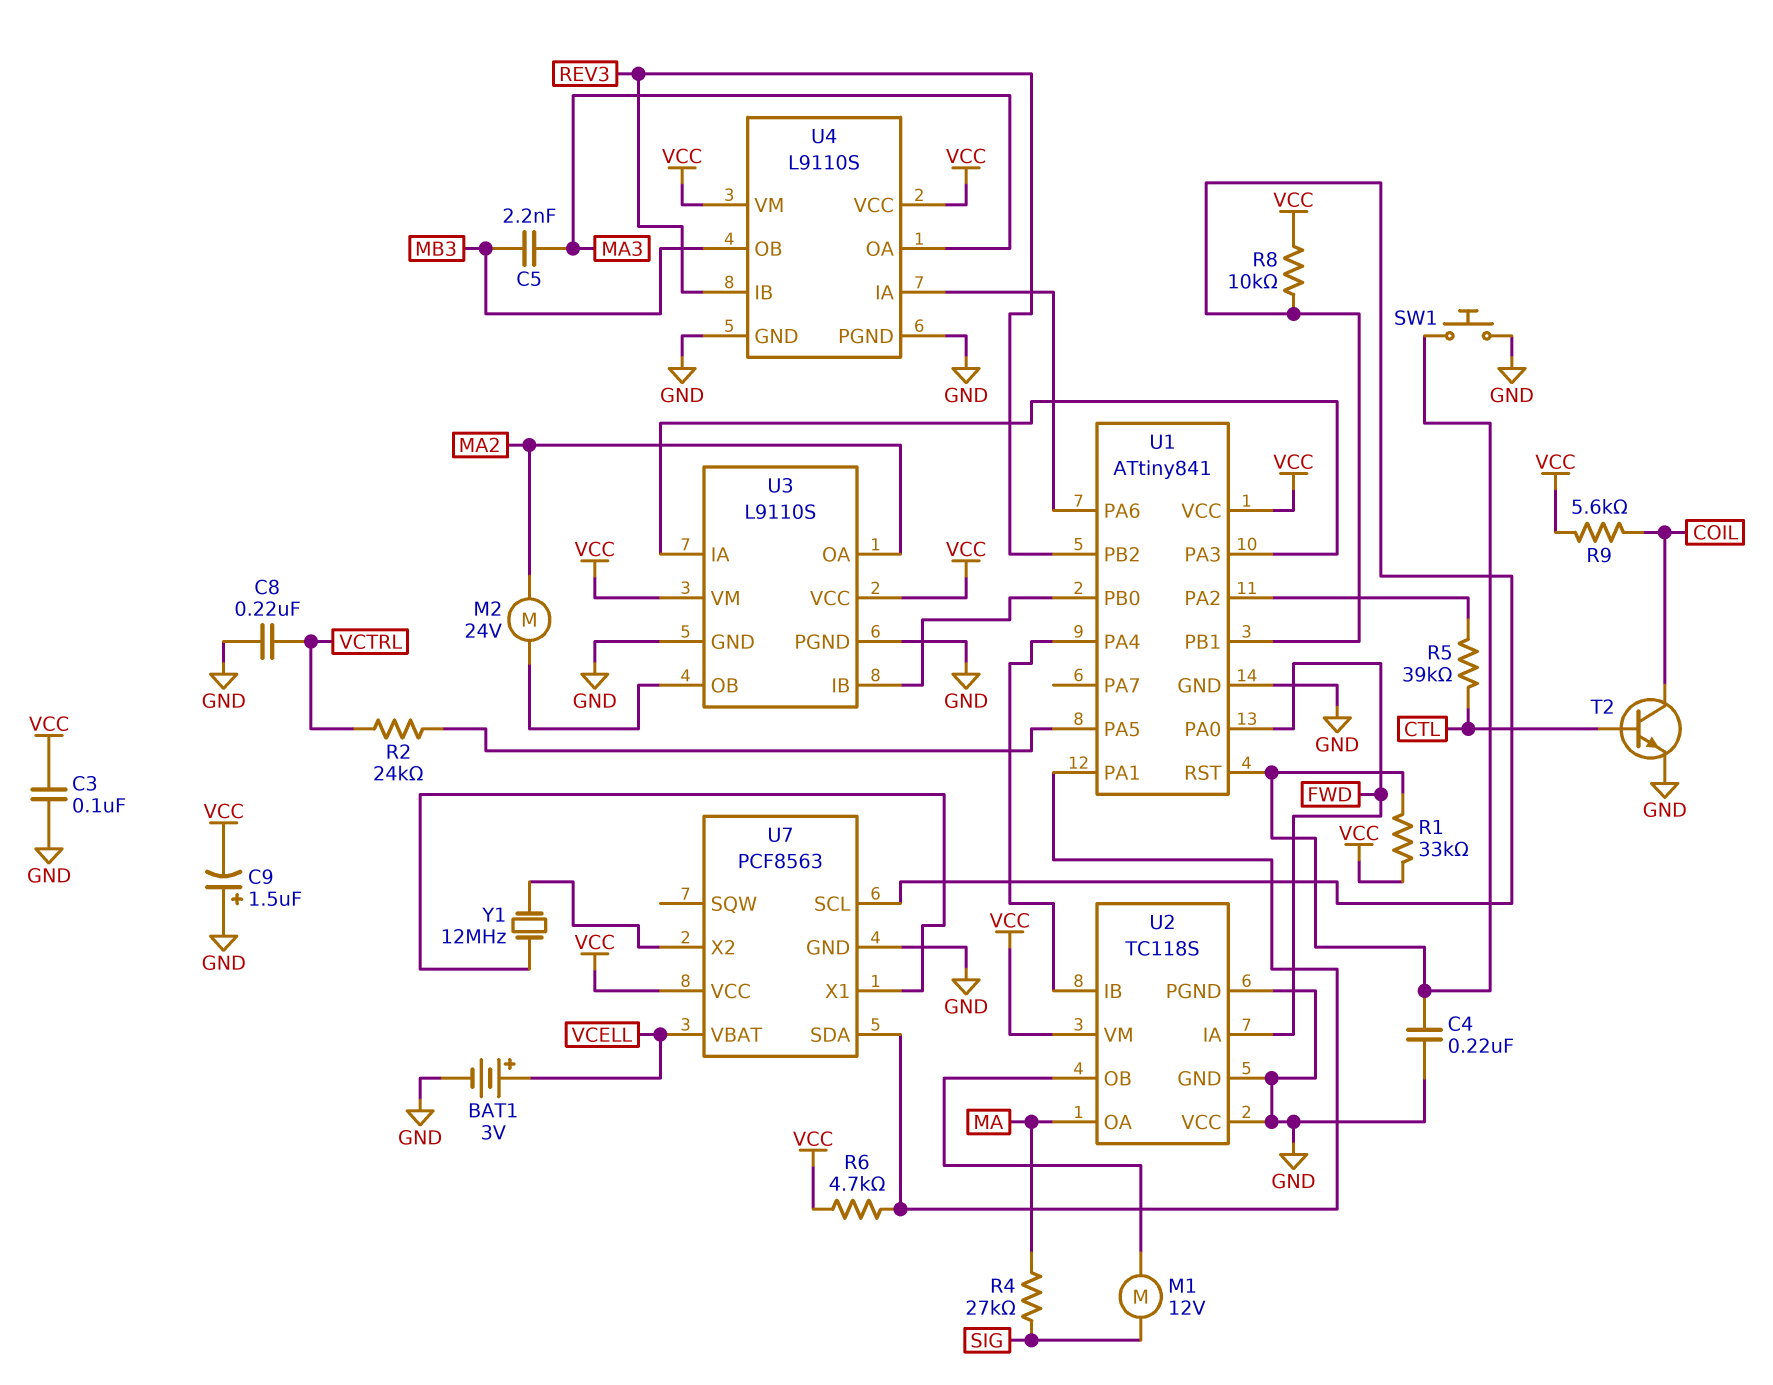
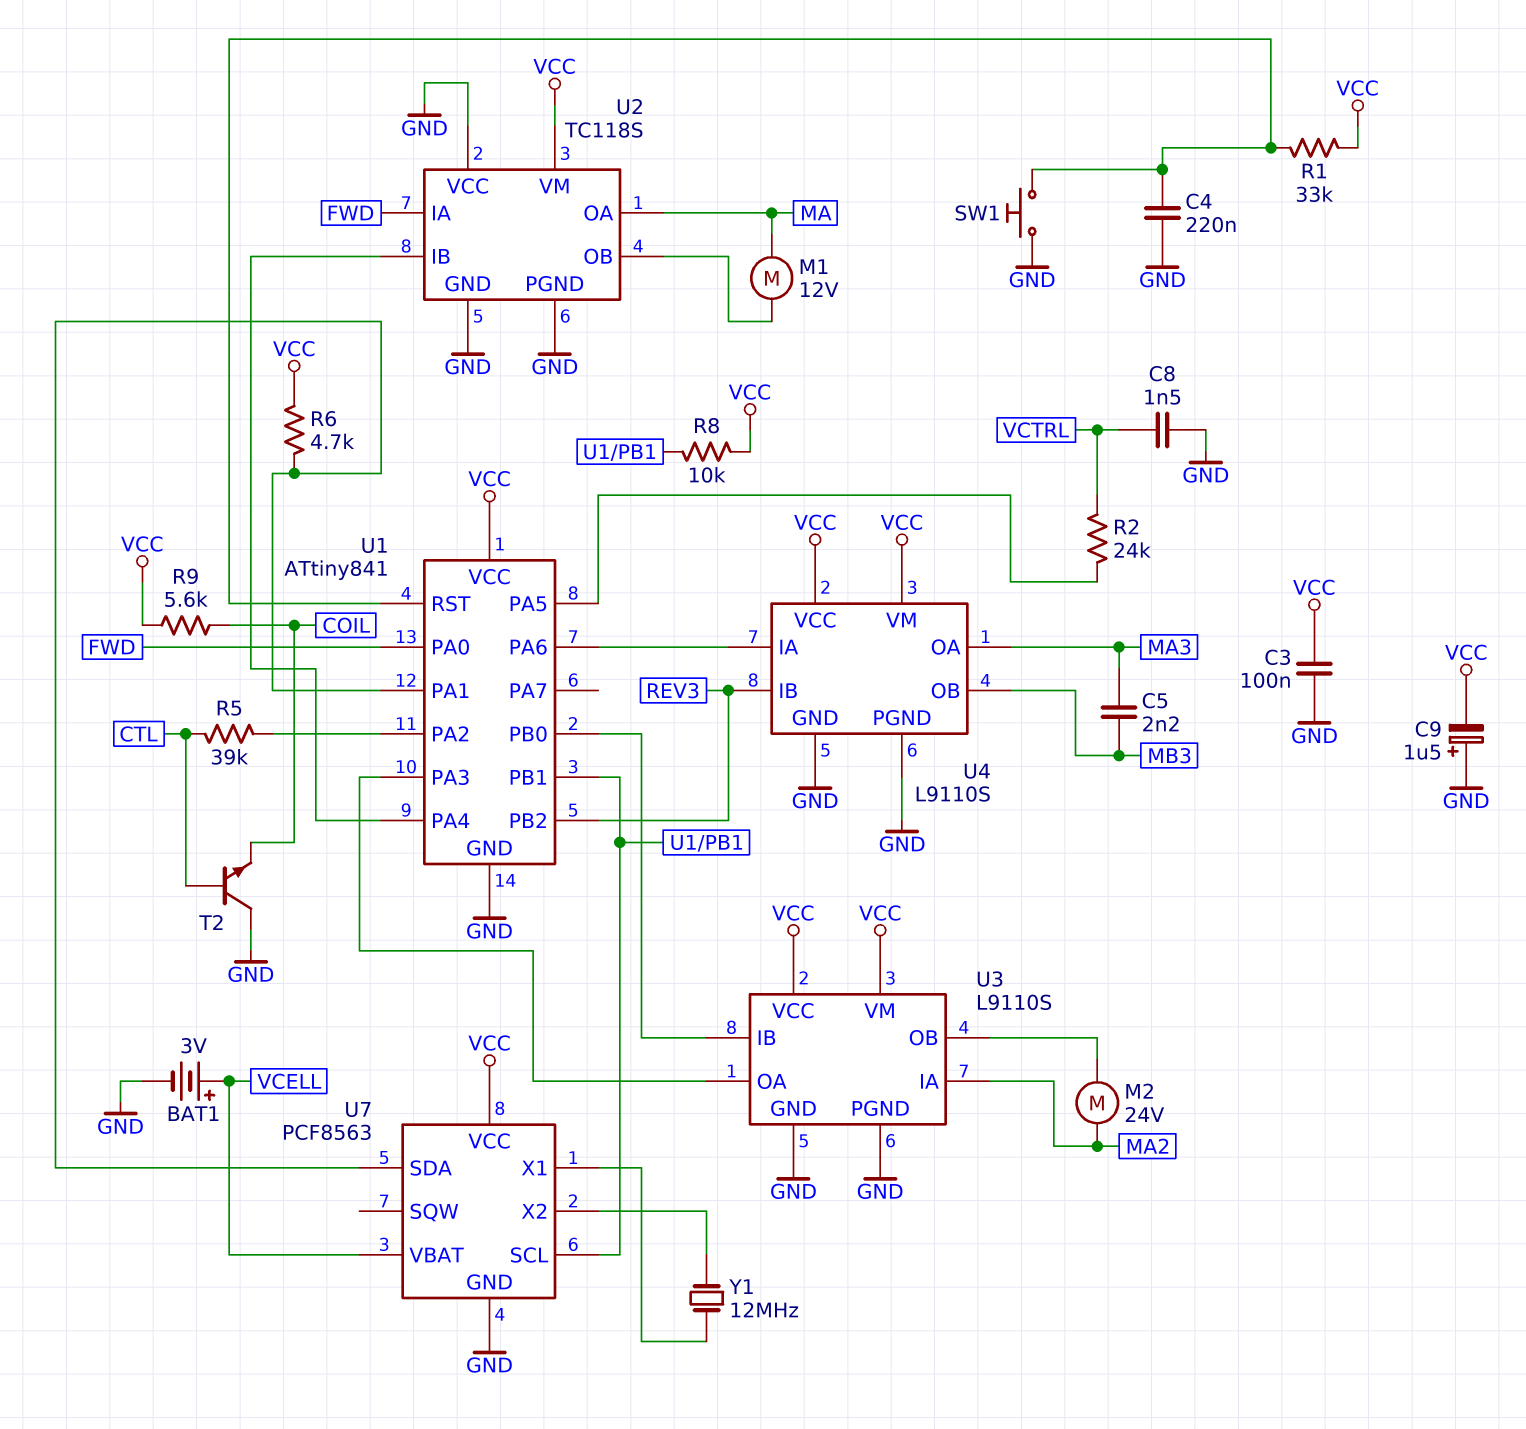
C8: 220nF (GND, VCTRL) -> 1.5nF (GND, VCTRL)
M1: motor 12V (SIG, U2/OB) -> motor 12V (MA, U2/OB)
R4: 27k (MA, SIG) -> none
T2: NPN (B CTL, C COIL, E GND) -> NPN (B CTL, C GND, E COIL)
U3 pin IA: U1/PA3 -> MA2
U3 pin OA: MA2 -> U1/PA3

